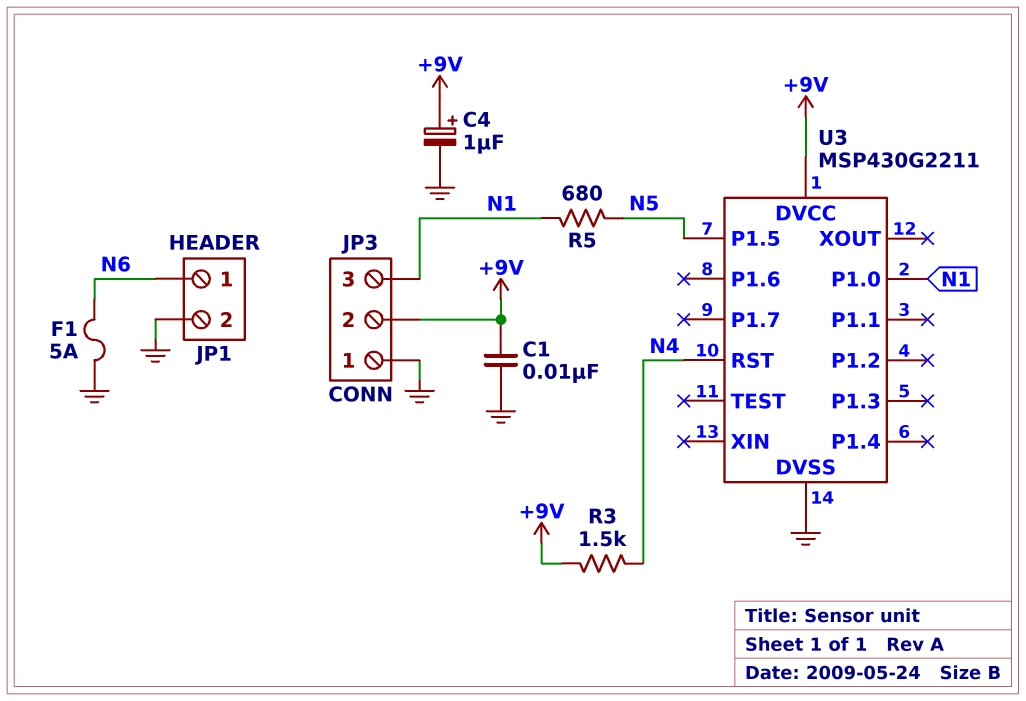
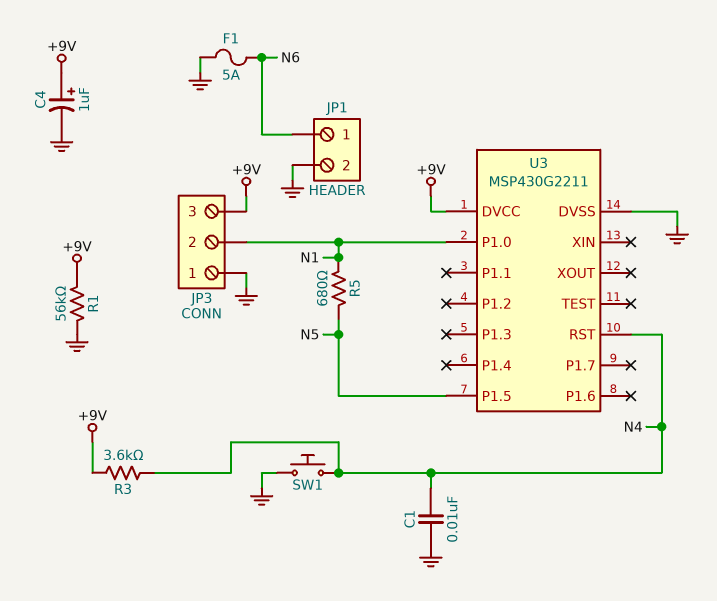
C1: 10nF (+9V, GND) -> 10nF (GND, N4)
JP3 pin 2: +9V -> N1
JP3 pin 3: N1 -> +9V
R1: none -> 56k (+9V, GND)
R3: 1.5k (+9V, N4) -> 3.6k (+9V, N4)
SW1: none -> button (GND, N4)

